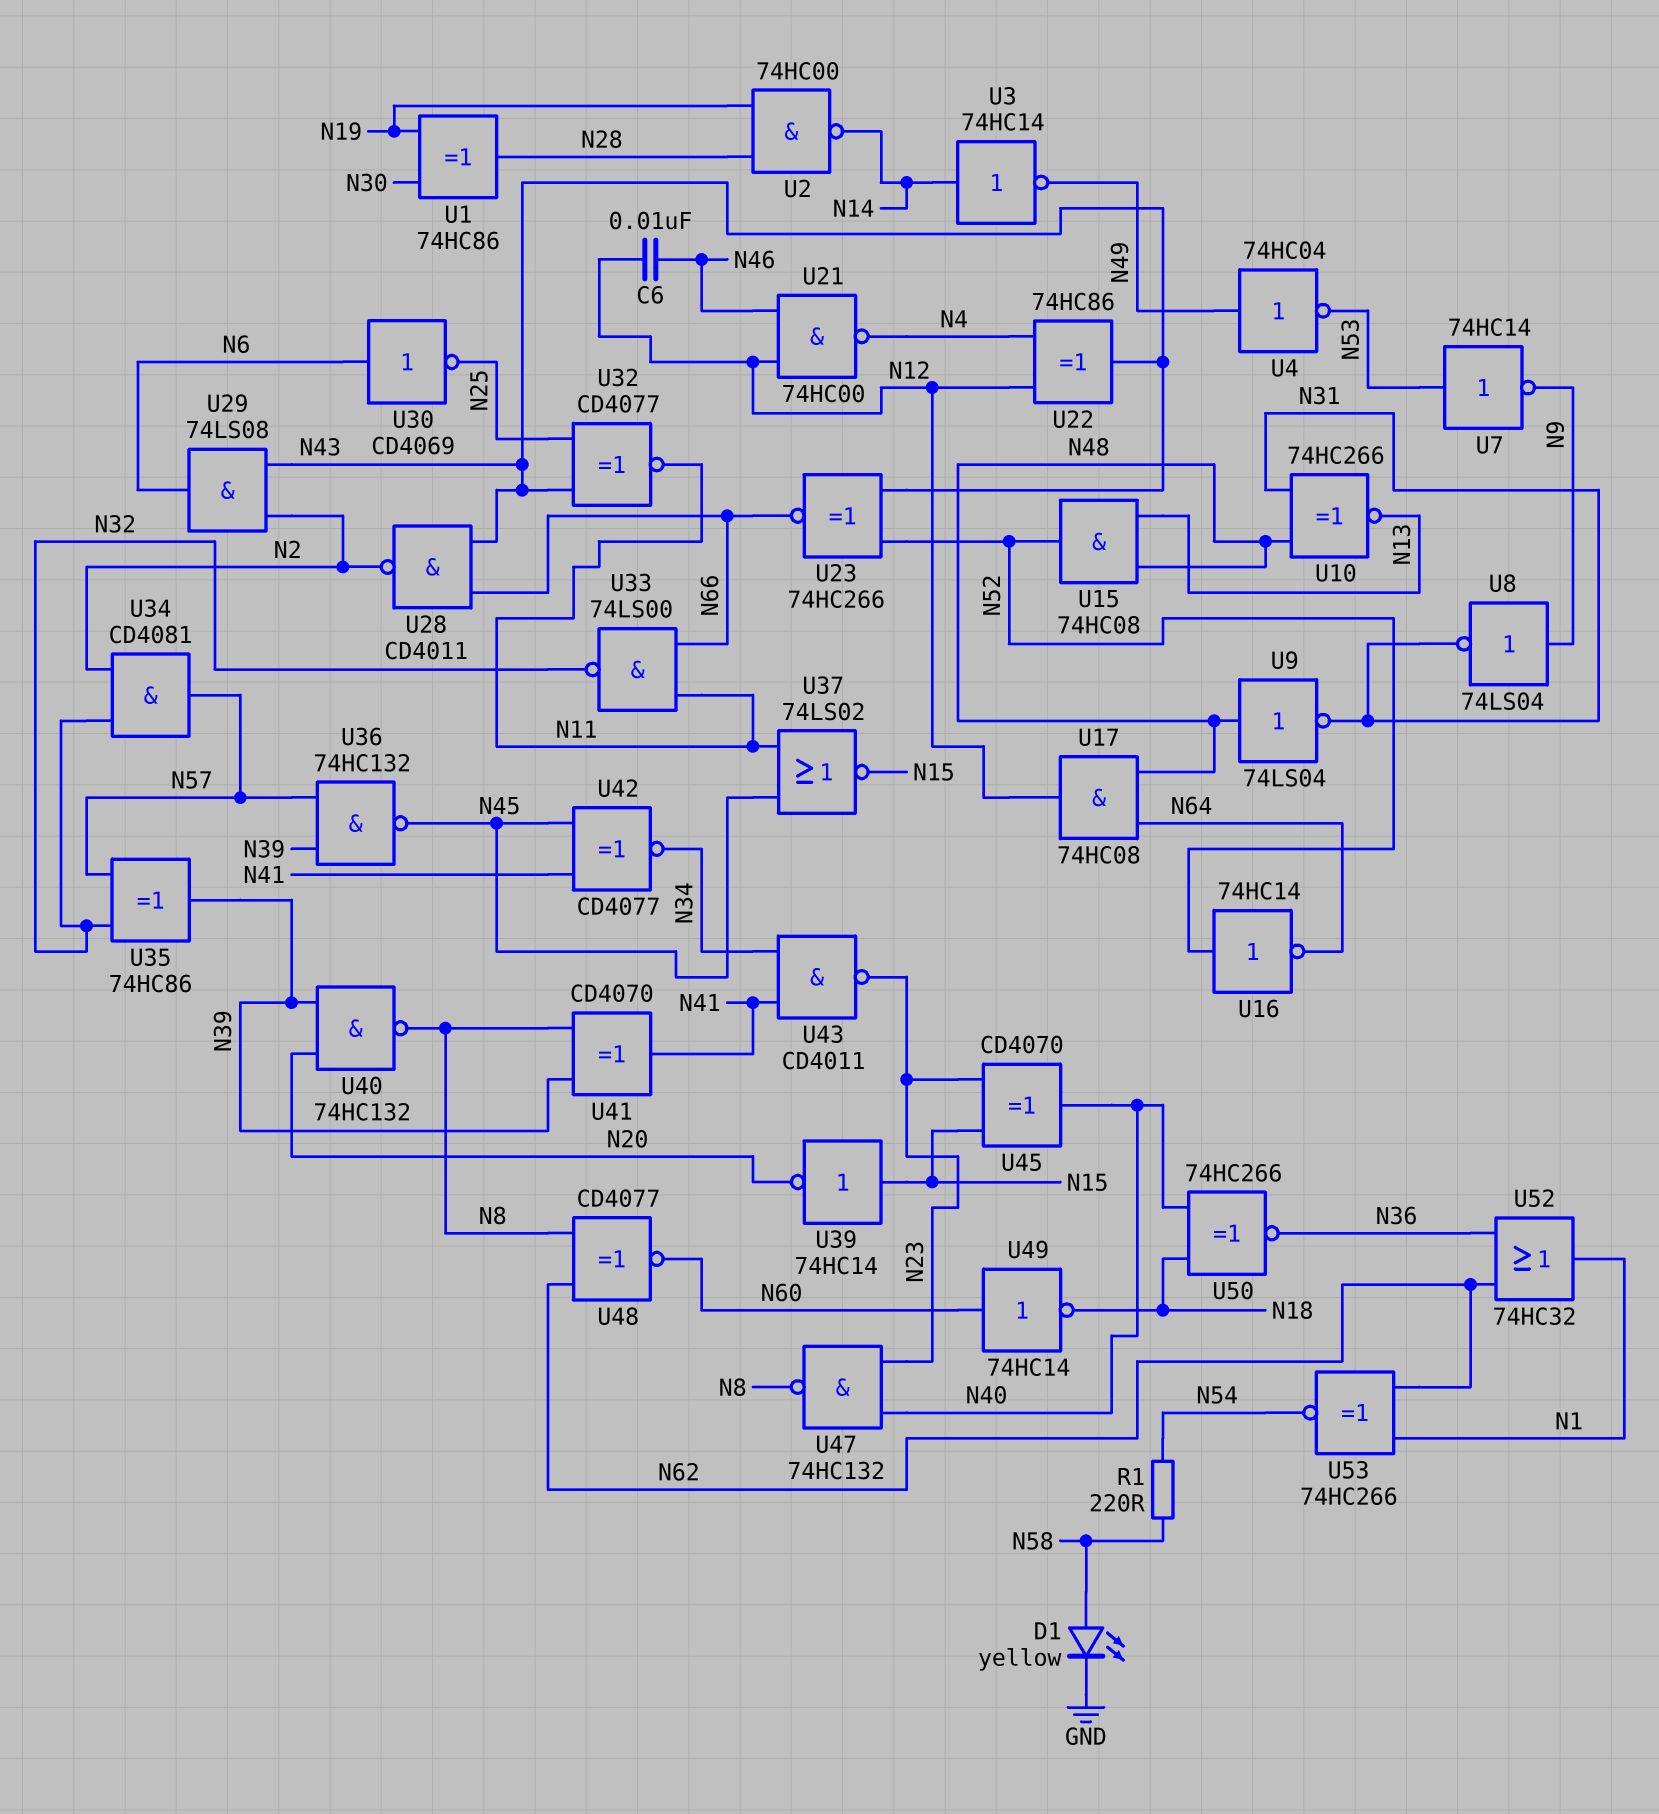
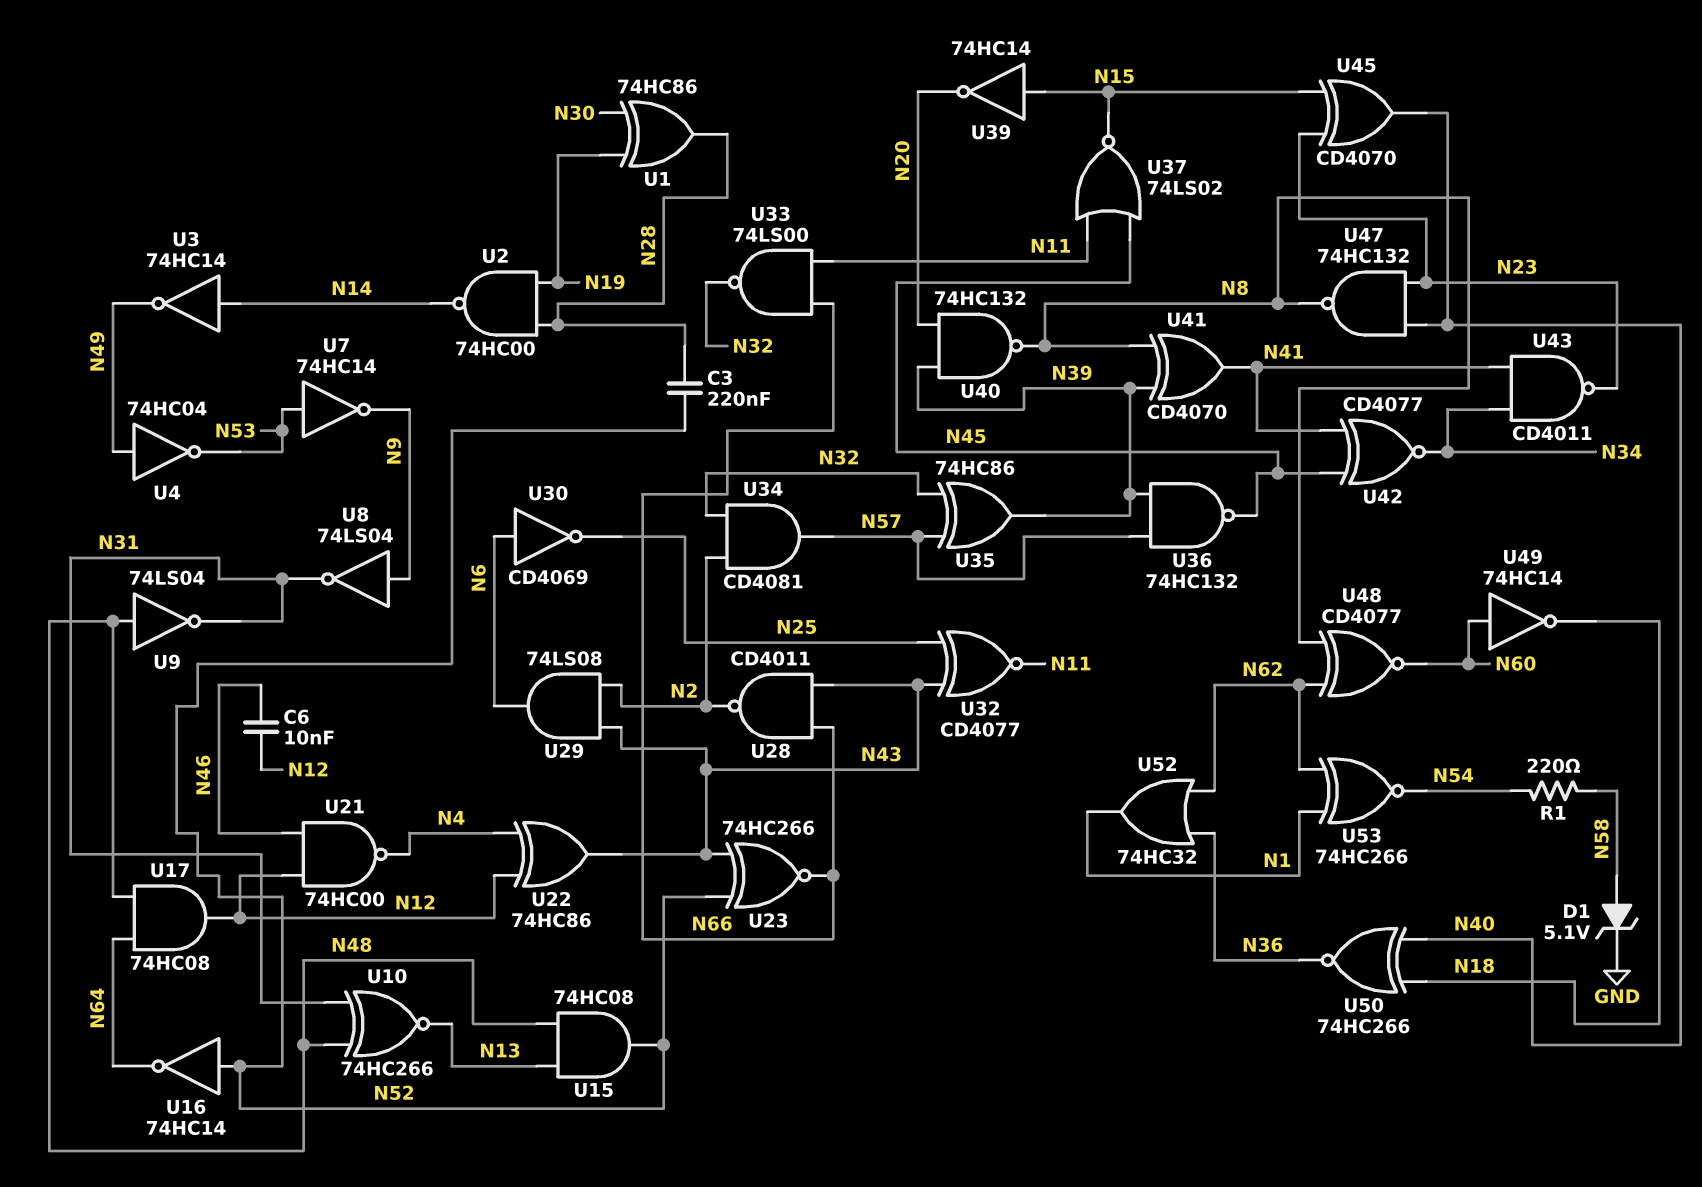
C3: none -> 220nF (N28, N52)
D1: LED yellow (A N58, K GND) -> zener 5.1V (A N58, K GND)

